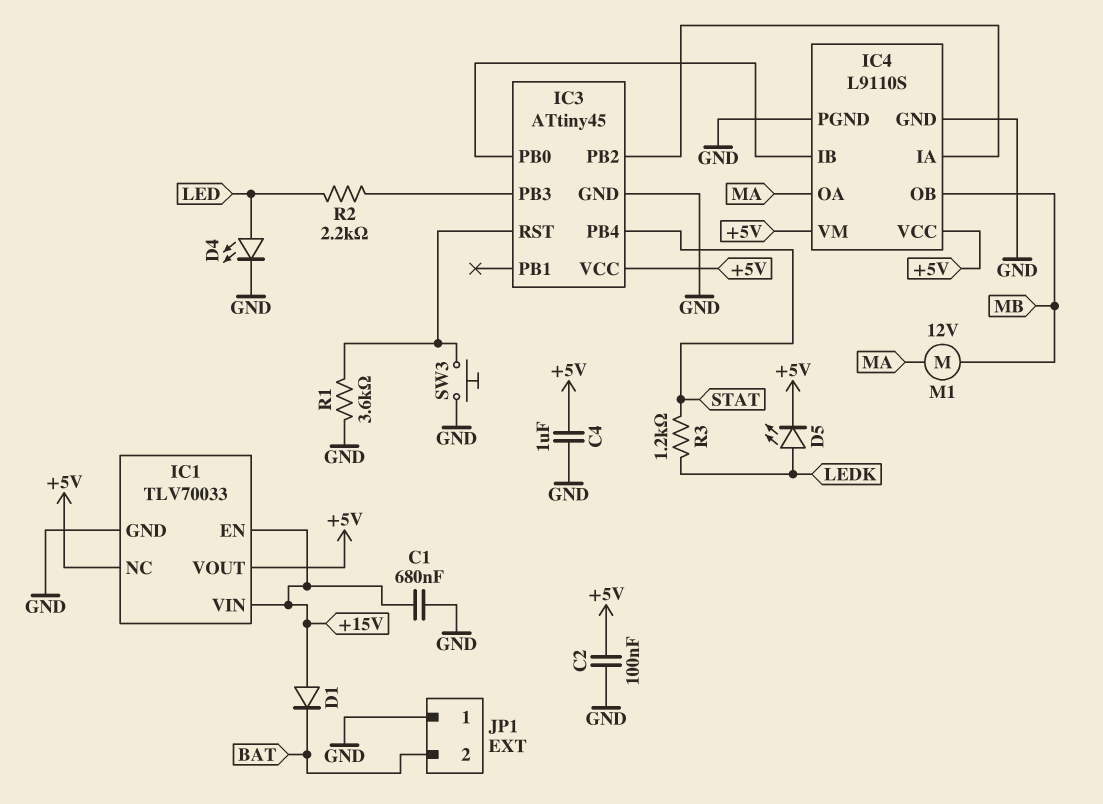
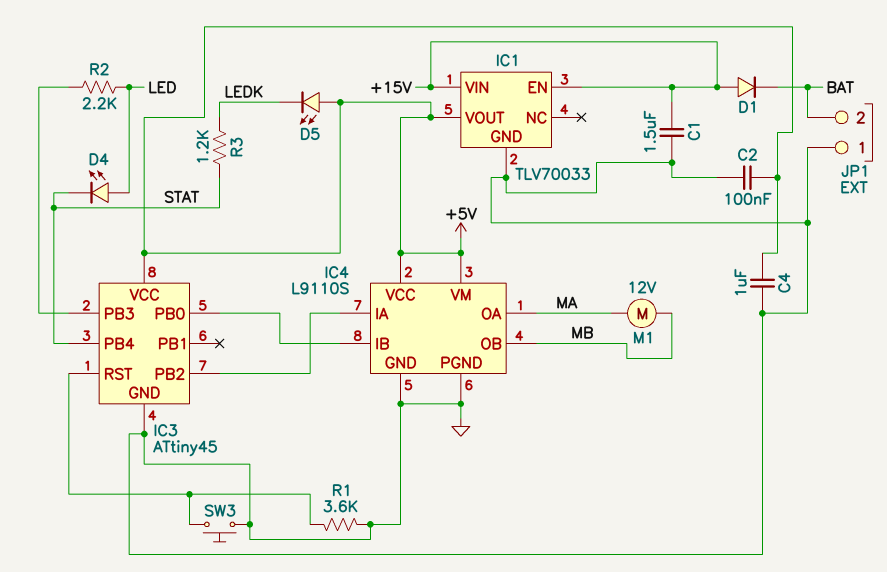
C1: 680nF (+15V, GND) -> 1.5uF (+15V, GND)
D4: LED (A LED, K GND) -> LED (A LED, K STAT)
D5: LED (A LEDK, K +5V) -> LED (A +5V, K LEDK)
IC1 pin NC: +5V -> none

